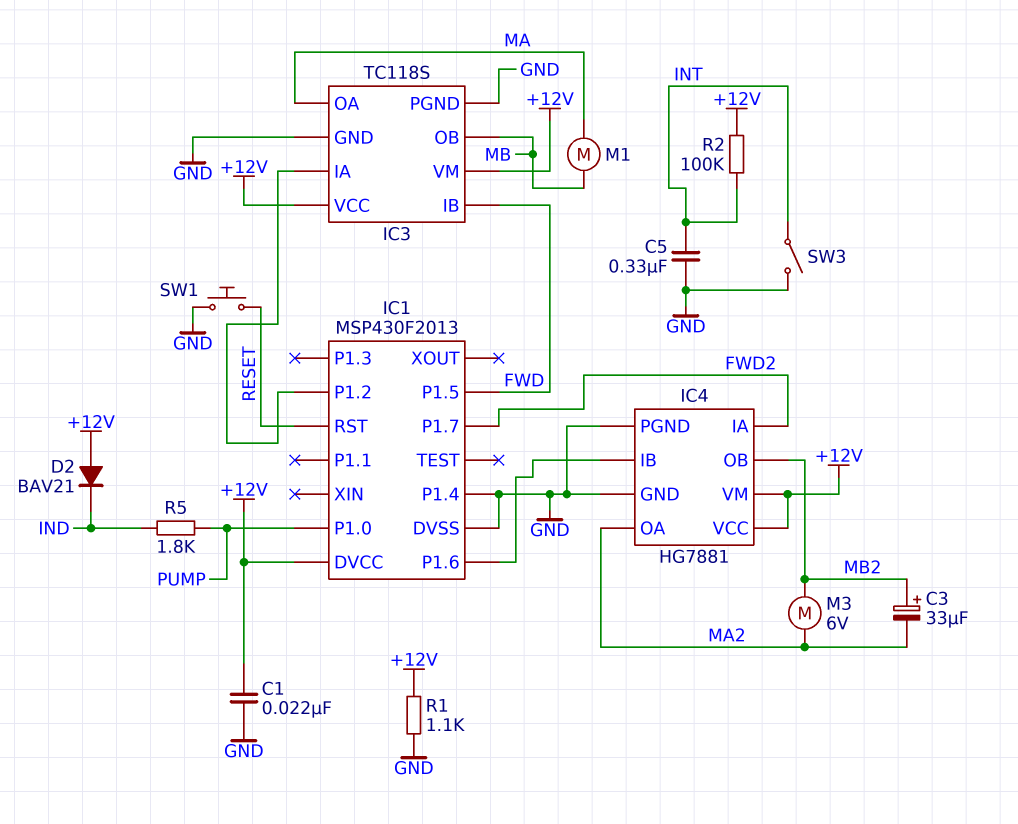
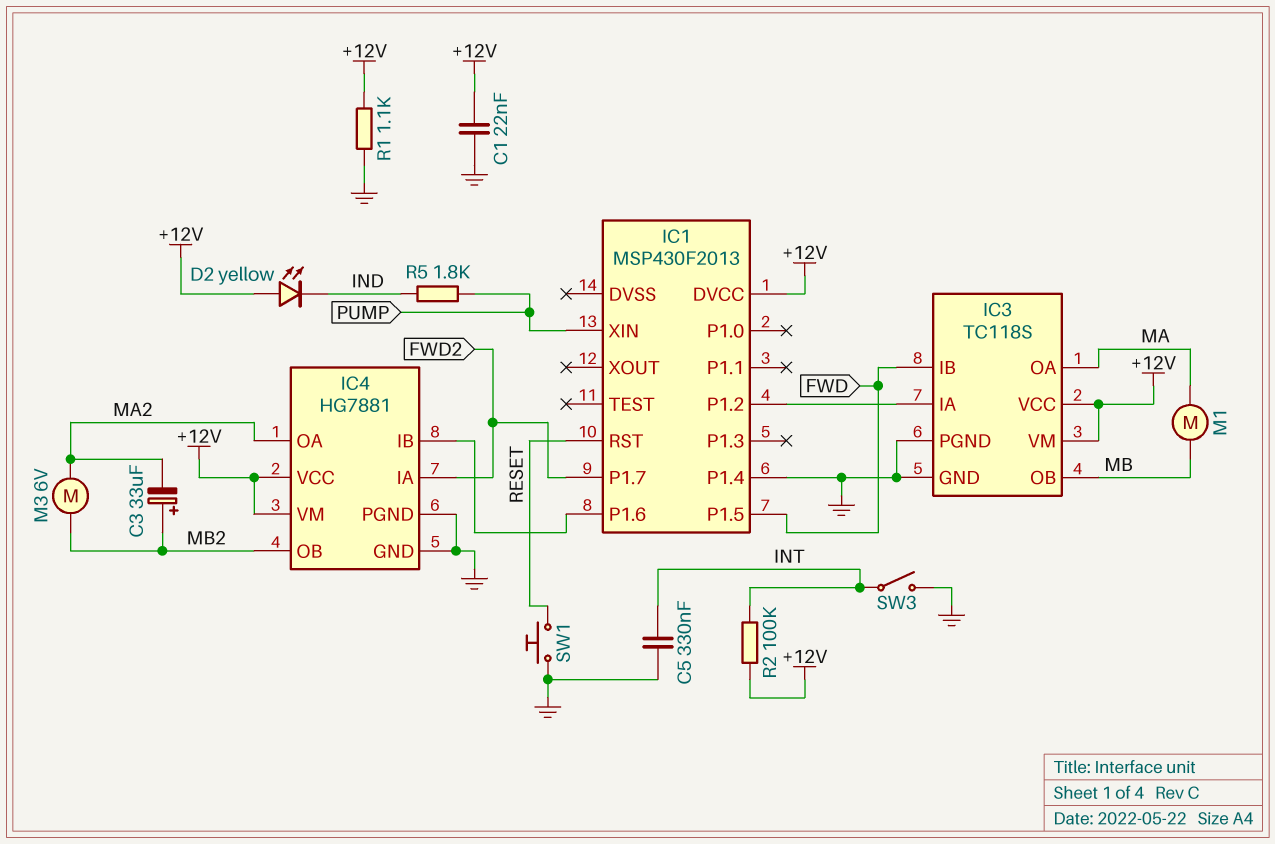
D2: diode BAV21 (A +12V, K IND) -> LED yellow (A +12V, K IND)
IC1 pin DVSS: GND -> none
IC1 pin P1.0: PUMP -> none
IC1 pin XIN: none -> PUMP

